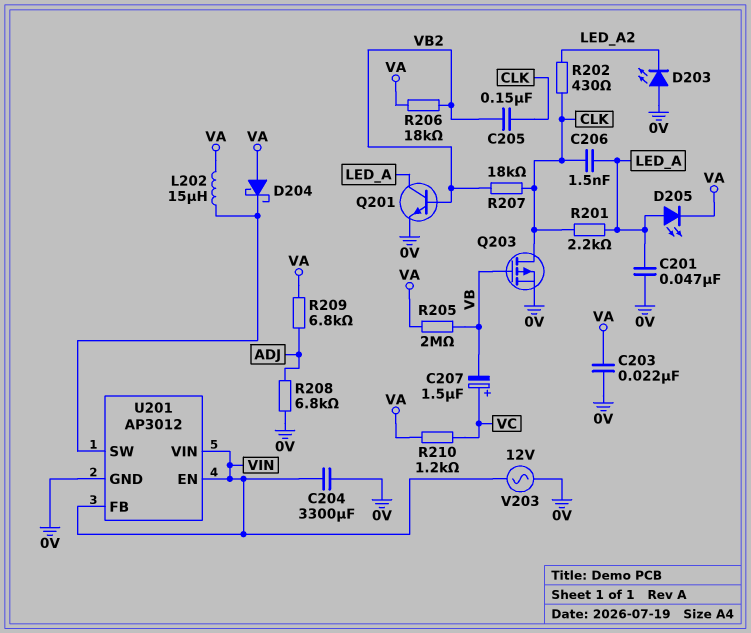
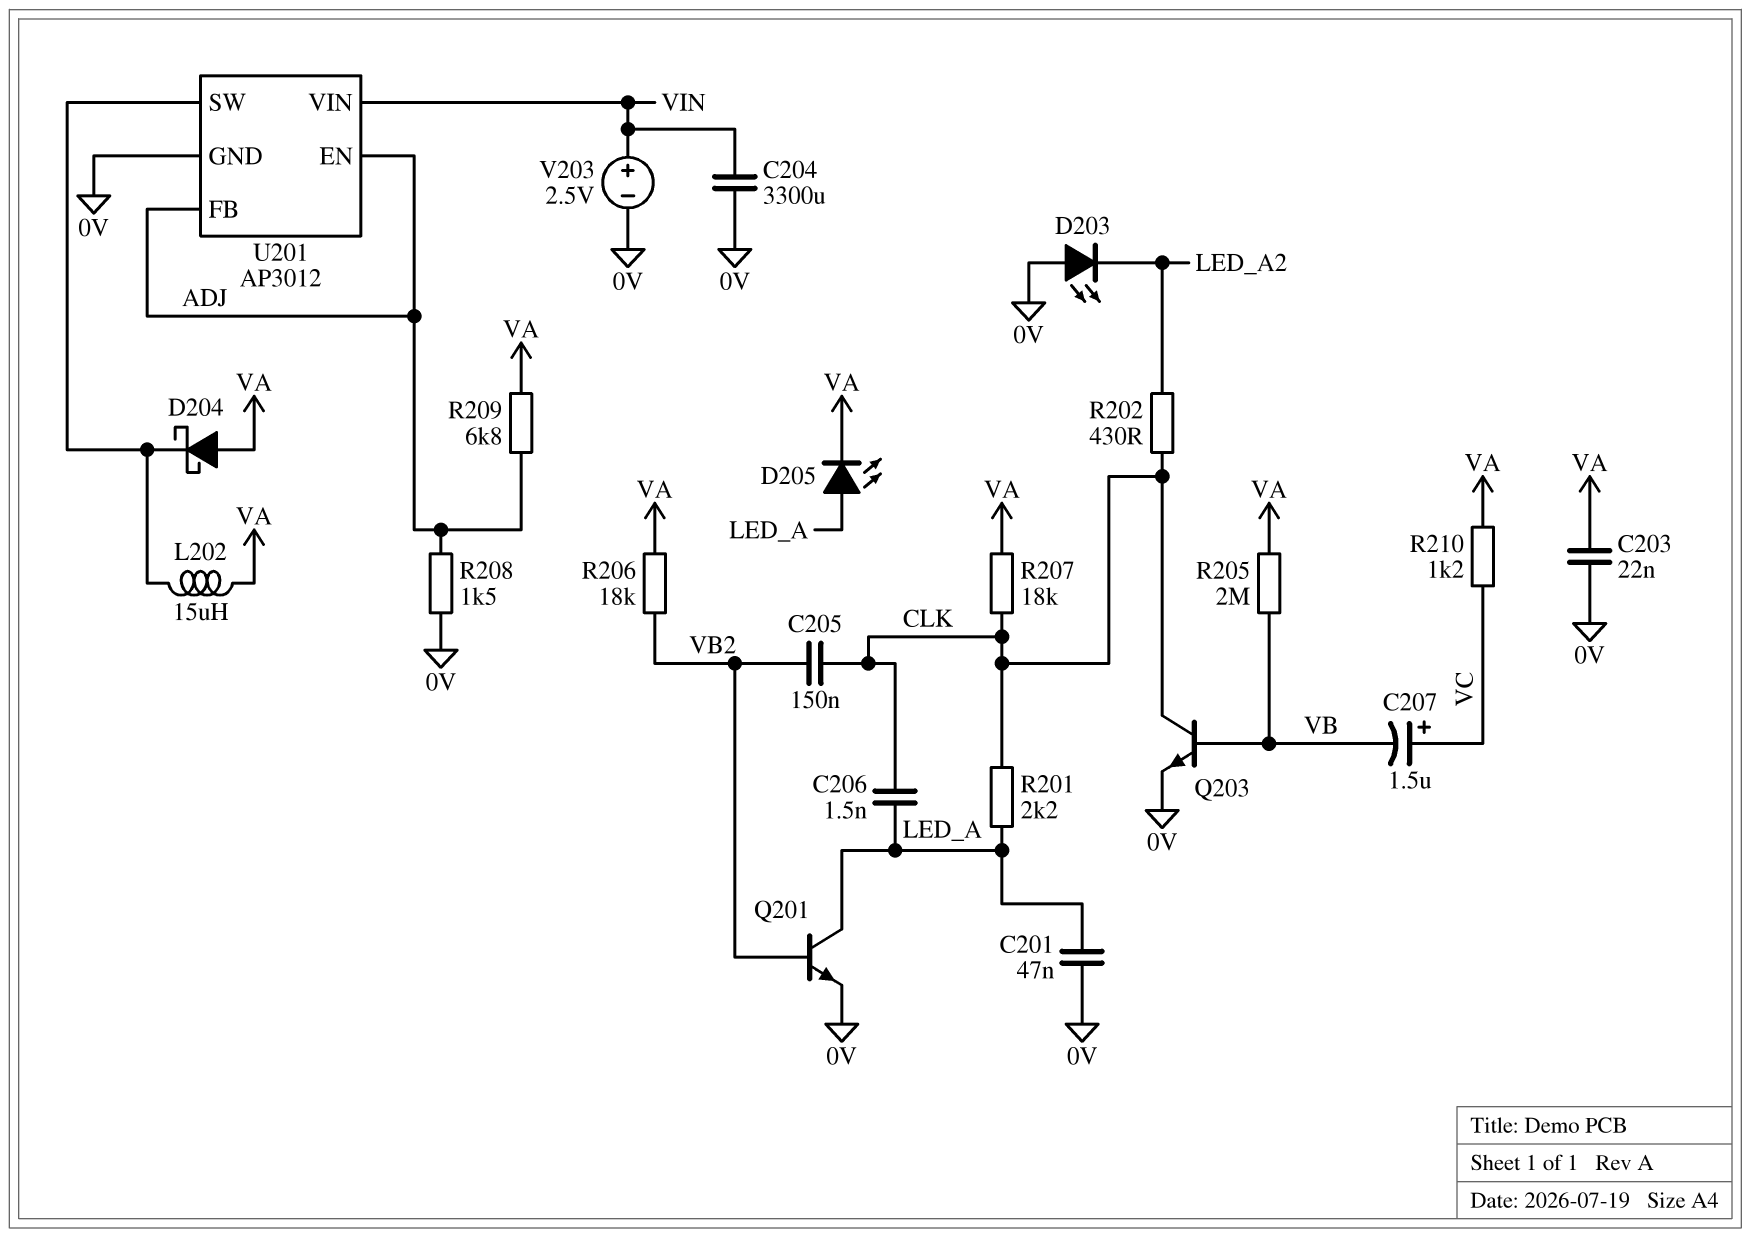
Q203: PMOS (G VB, D CLK, S 0V) -> NPN (B VB, C CLK, E 0V)
R207: 18k (CLK, VB2) -> 18k (CLK, VA)
R208: 6.8k (0V, ADJ) -> 1.5k (0V, ADJ)
U201 pin EN: VIN -> ADJ
U201 pin FB: VIN -> ADJ
V203: AC 12V (0V, VIN) -> 2.5V (plus VIN, minus 0V)

